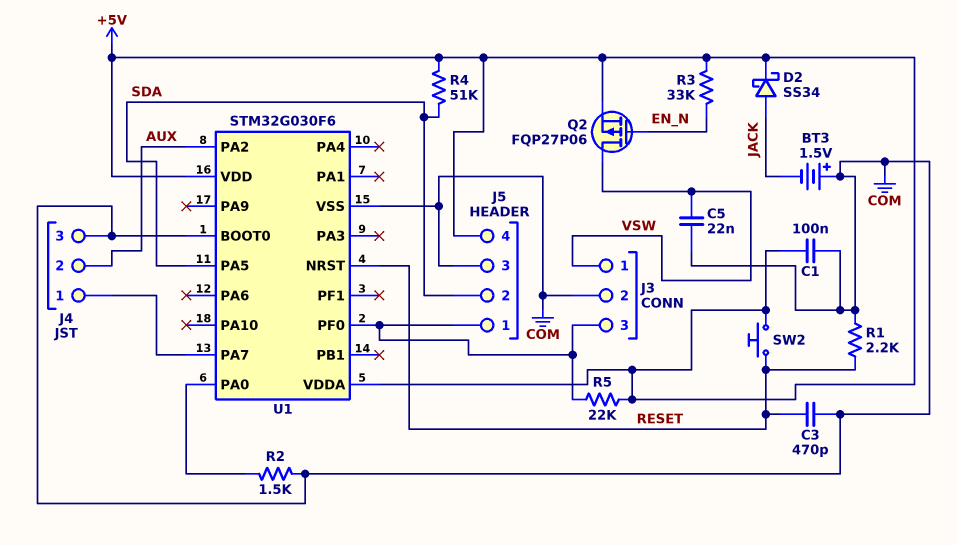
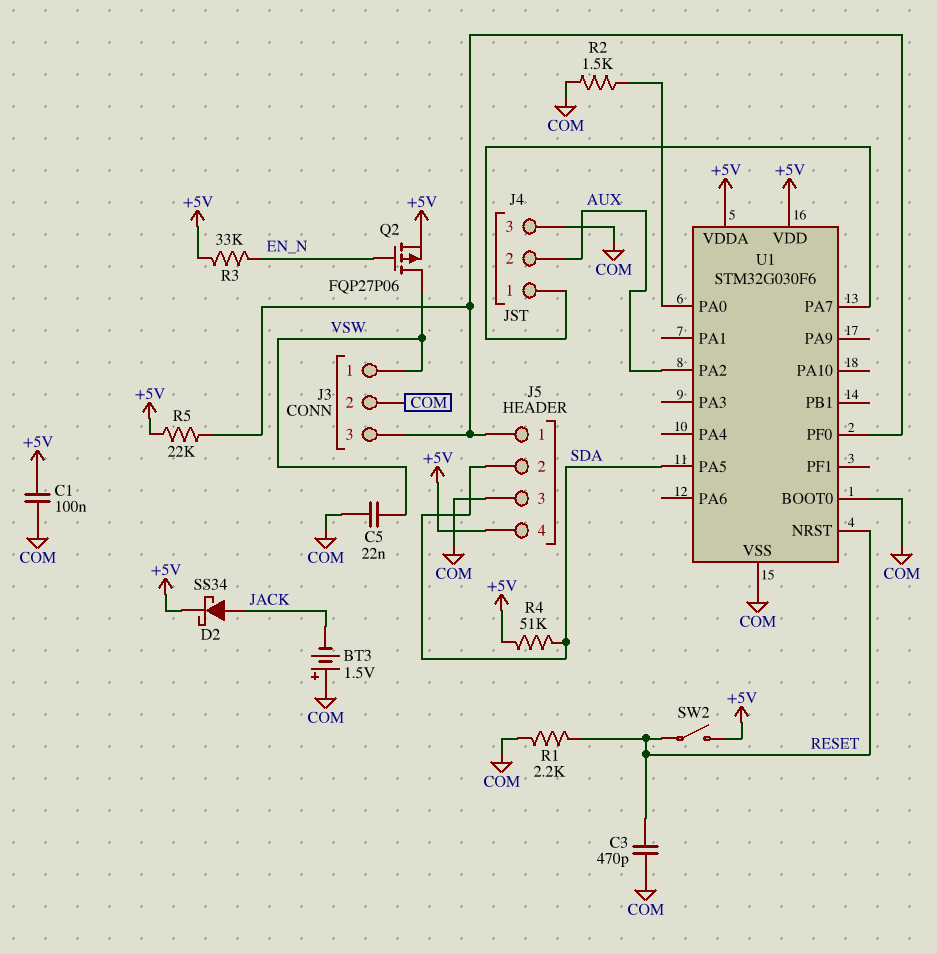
SW2: button (+5V, RESET) -> switch (+5V, RESET)

